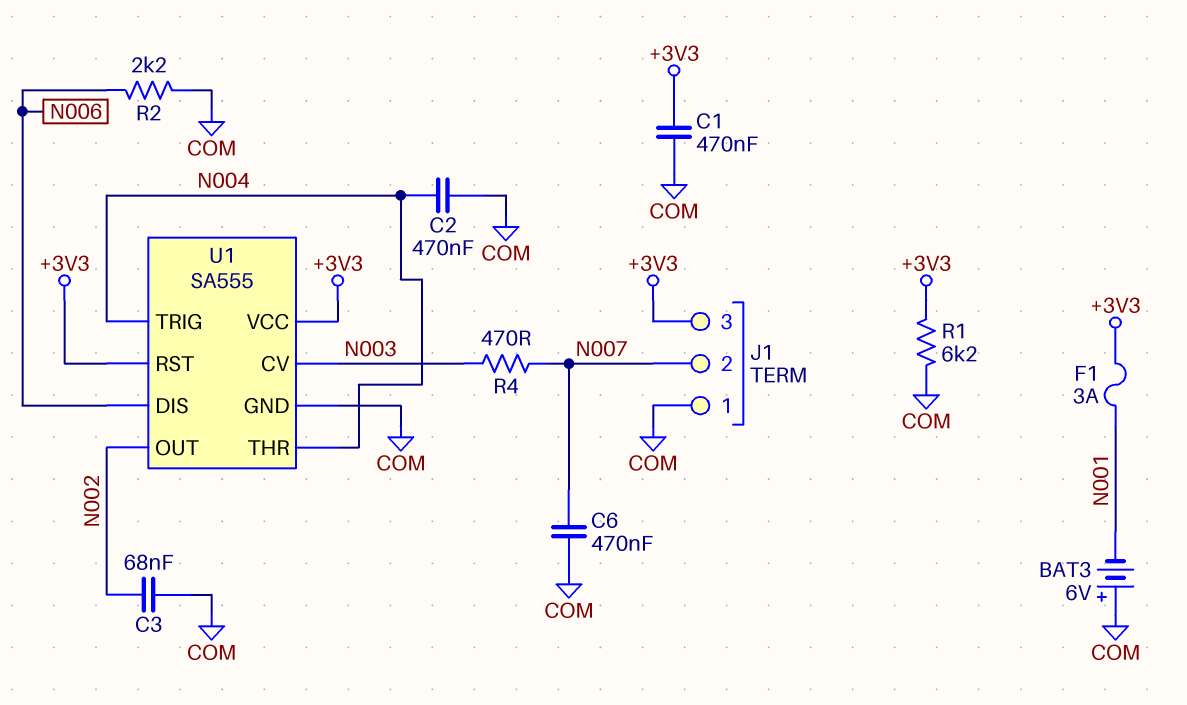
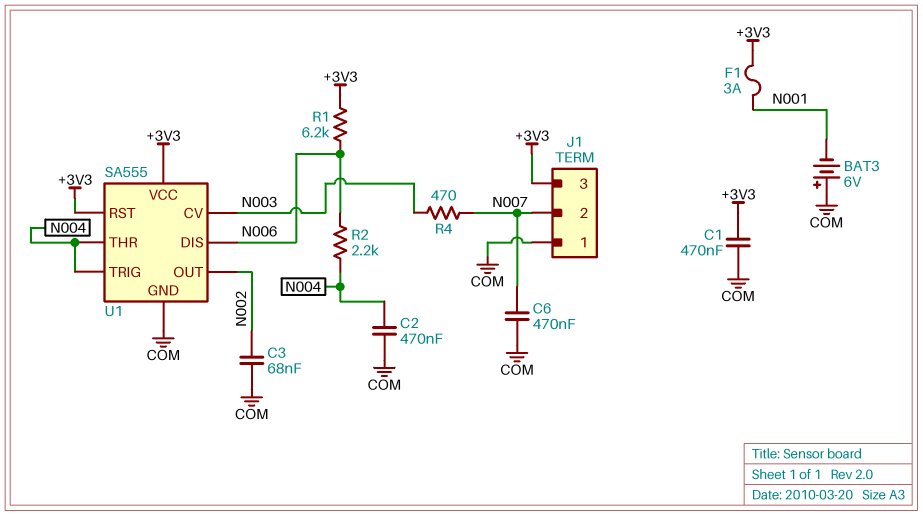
R1: 6.2k (+3V3, COM) -> 6.2k (+3V3, N006)
R2: 2.2k (COM, N006) -> 2.2k (N004, N006)

